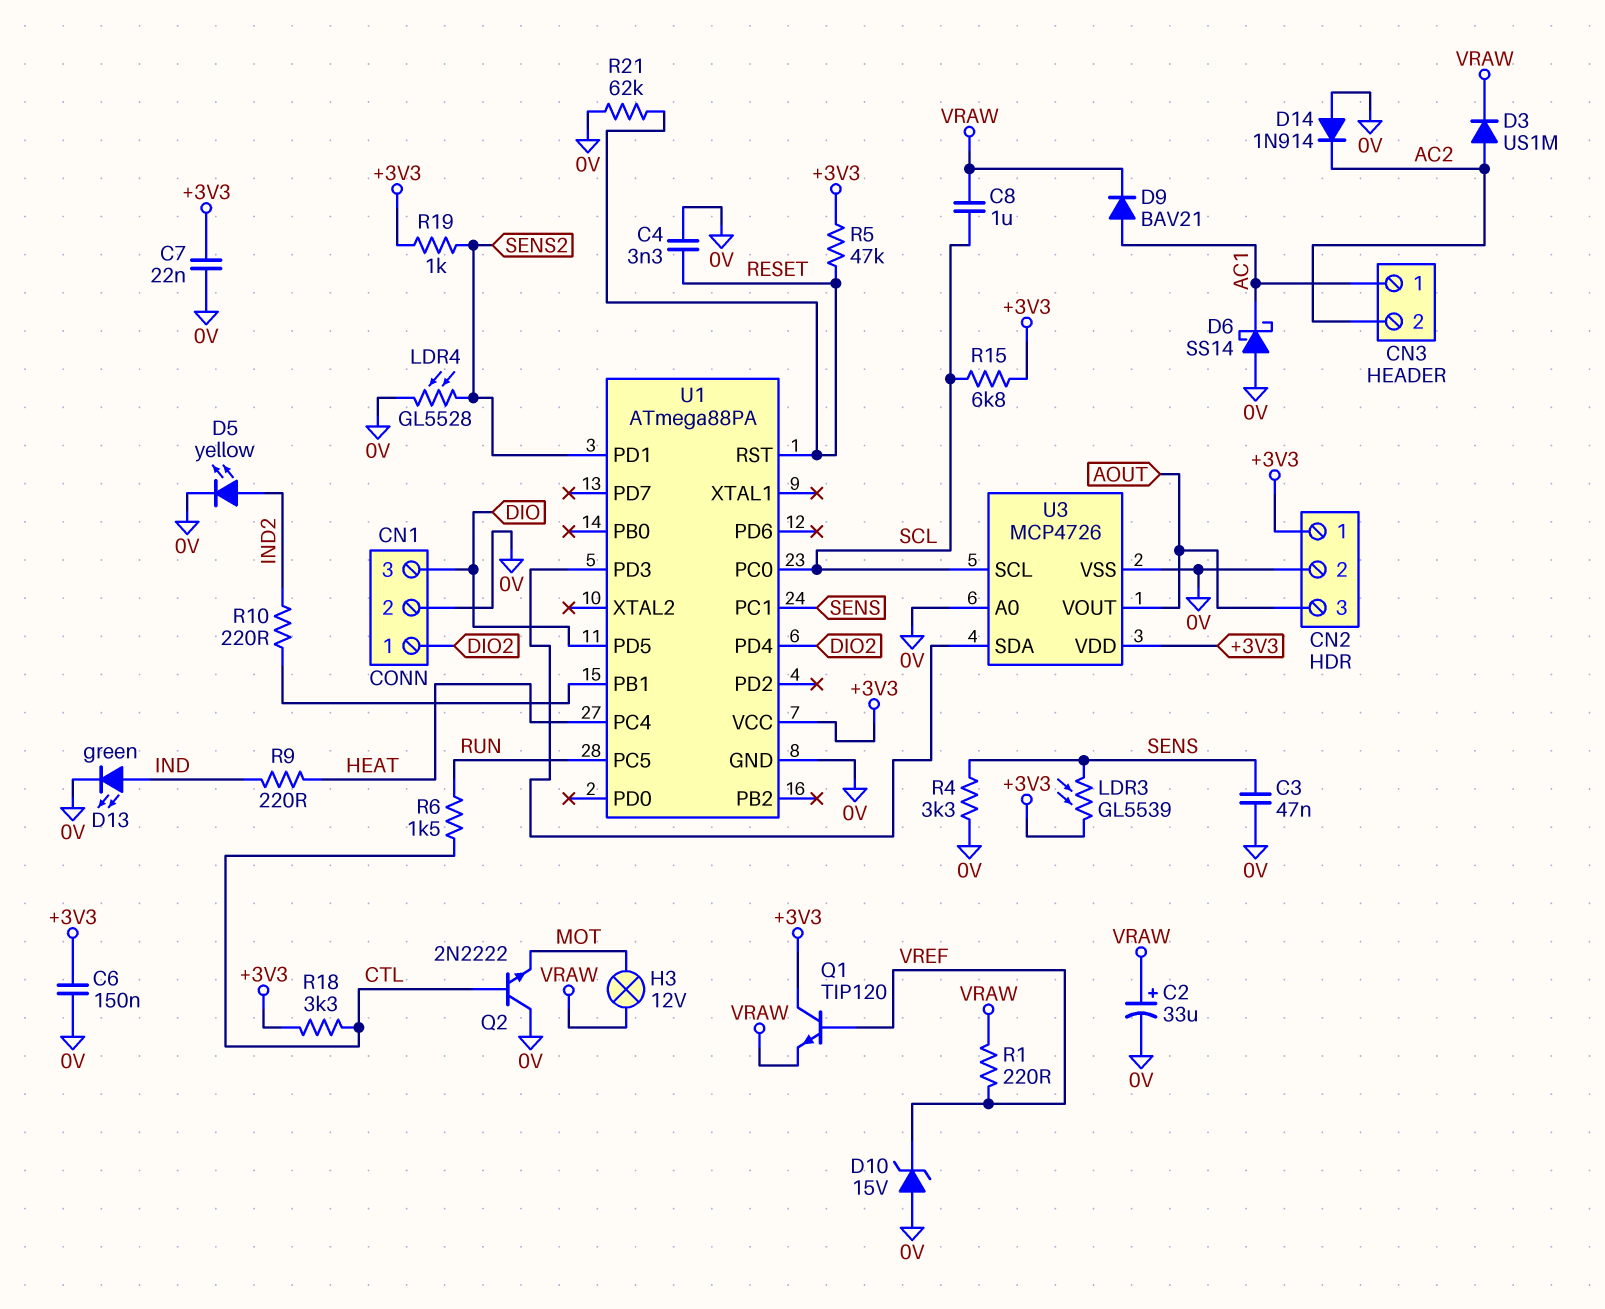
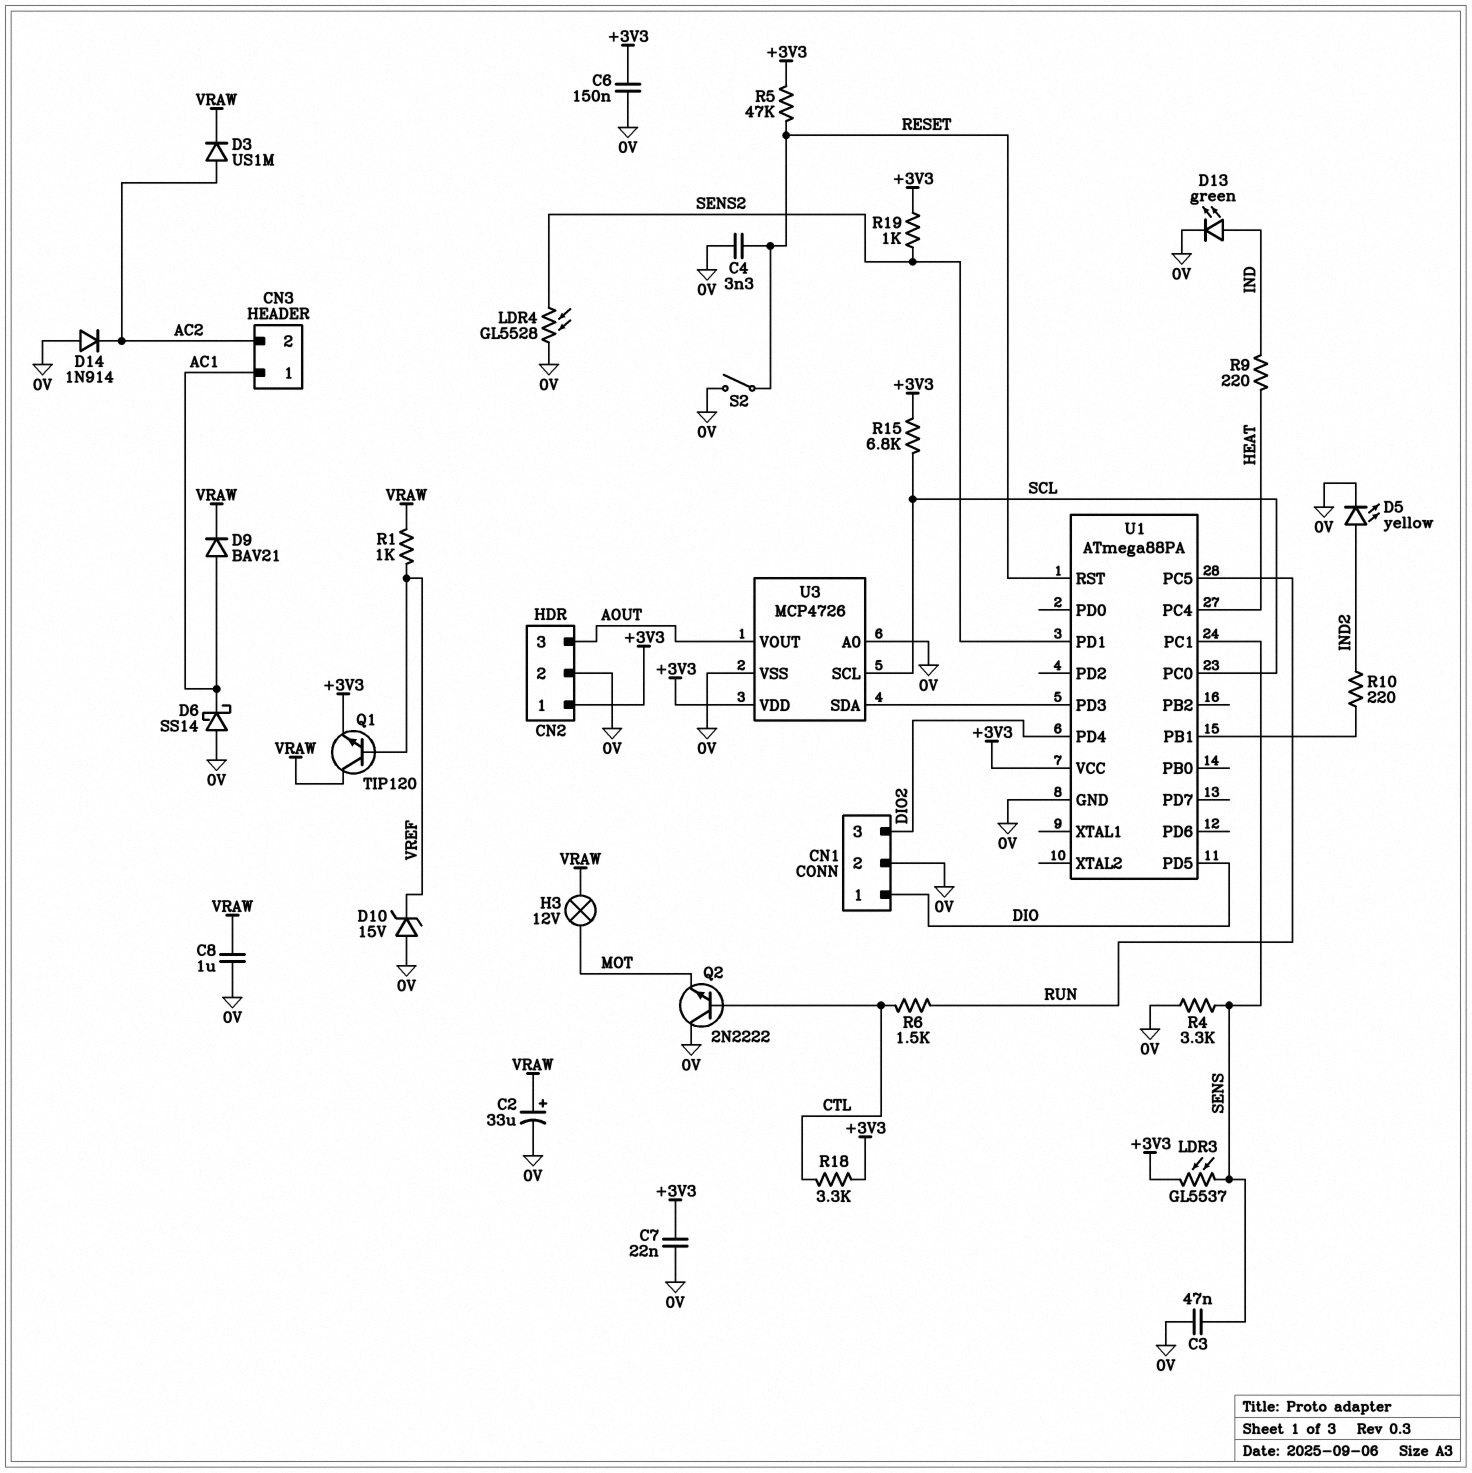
C8: 1uF (SCL, VRAW) -> 1uF (0V, VRAW)
CN1 pin 1: DIO2 -> DIO
CN1 pin 3: DIO -> DIO2
LDR3: GL5539 (+3V3, SENS) -> GL5537 (+3V3, SENS)
Q1: NPN TIP120 (B VREF, C +3V3, E VRAW) -> NPN TIP120 (B VREF, C VRAW, E +3V3)
R1: 220 (VRAW, VREF) -> 1k (VRAW, VREF)
R21: 62k (0V, RESET) -> none
S2: none -> switch (0V, RESET)

